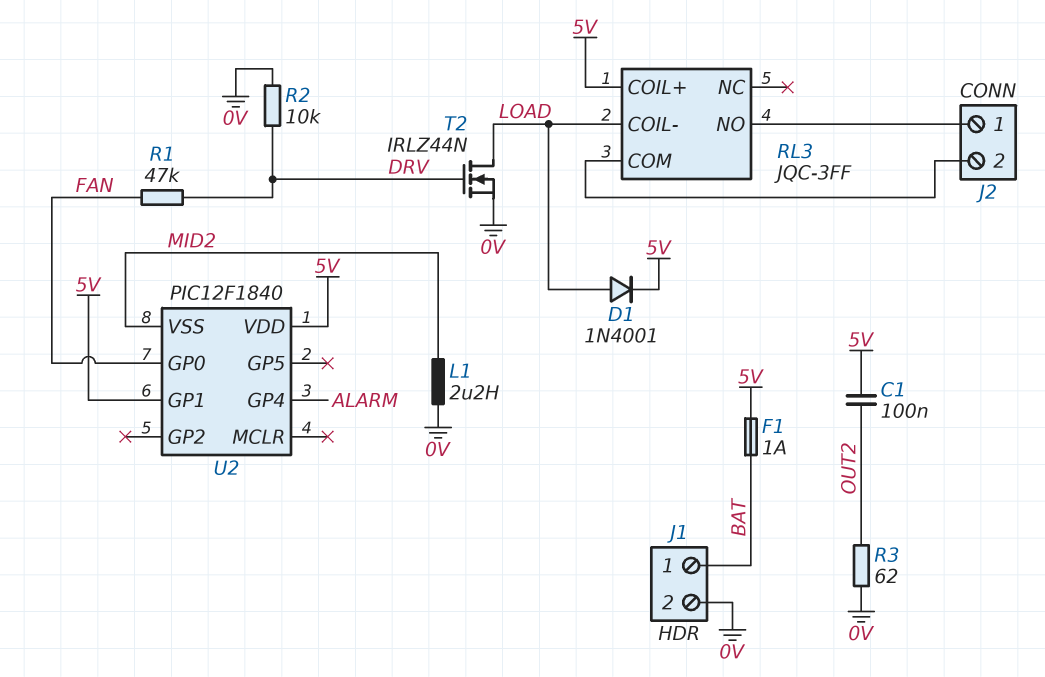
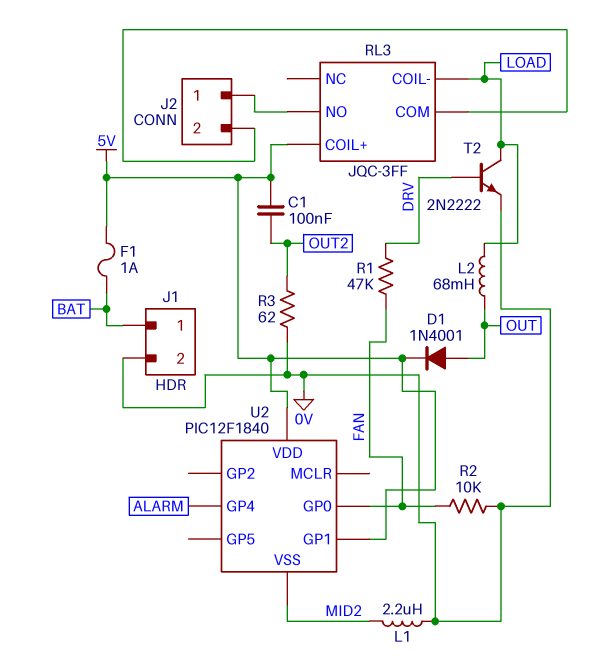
D1: diode 1N4001 (A LOAD, K 5V) -> diode 1N4001 (A OUT, K 5V)
L2: none -> 68mH (LOAD, OUT)
R2: 10k (0V, DRV) -> 10k (0V, FAN)
T2: NMOS IRLZ44N (G DRV, D LOAD, S 0V) -> NPN 2N2222 (B DRV, C LOAD, E 0V)

